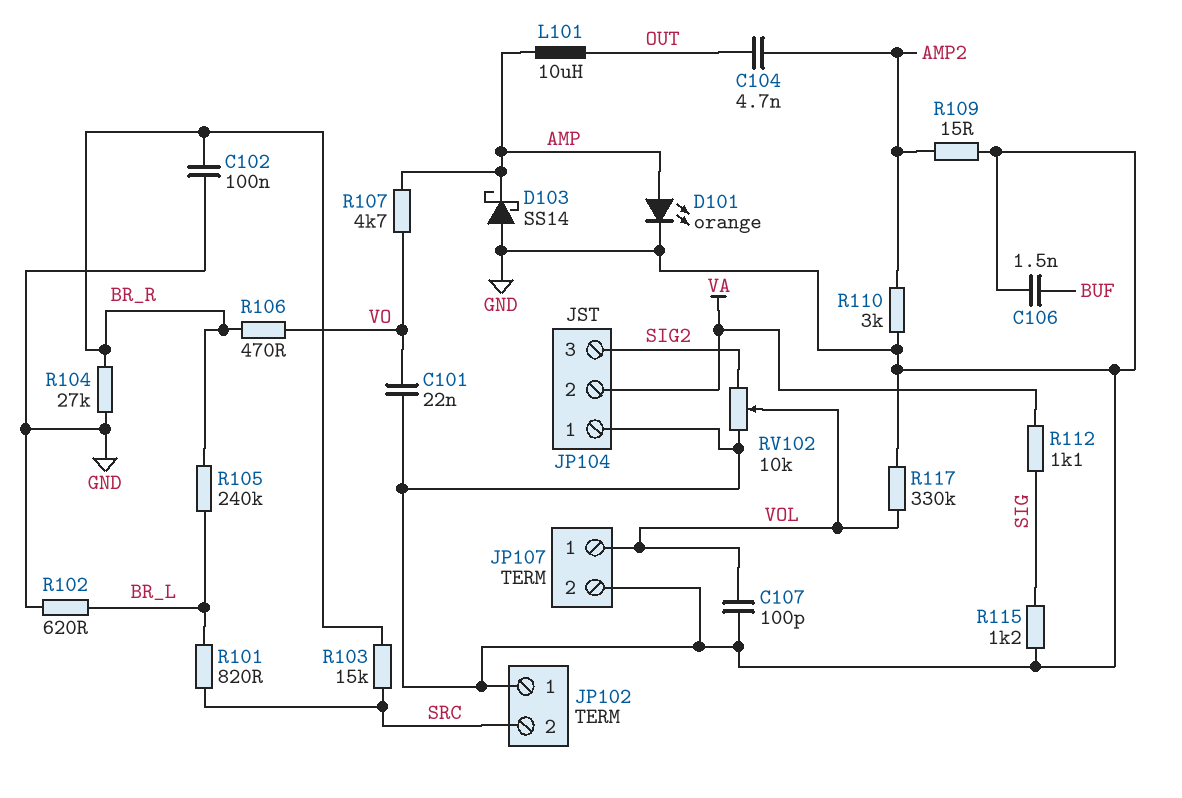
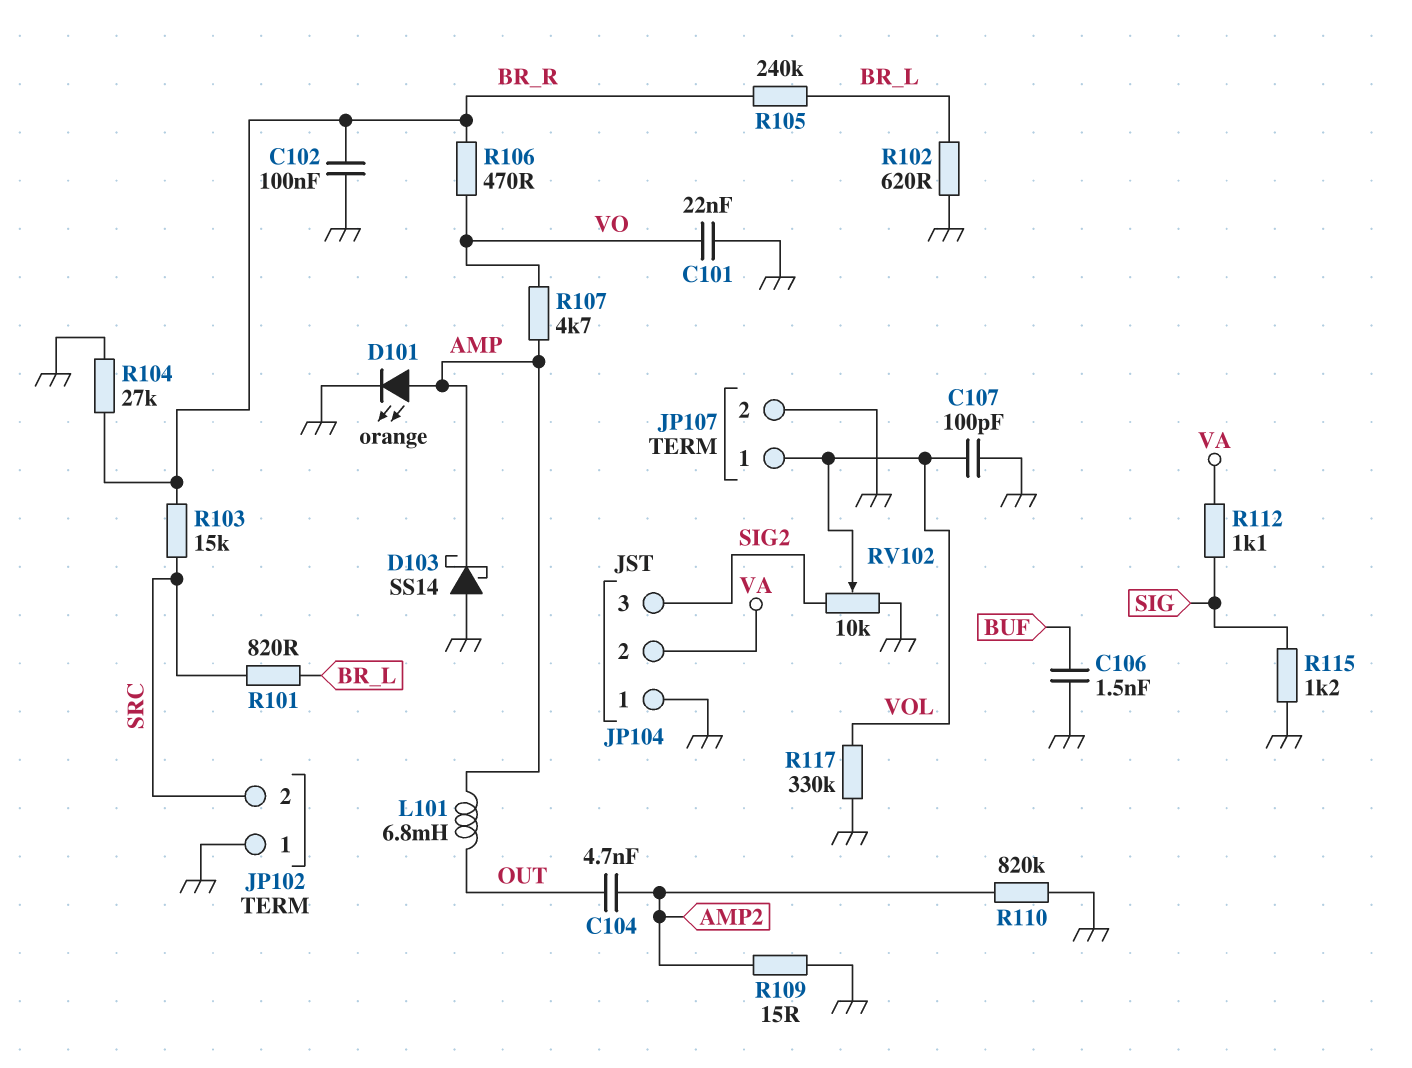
L101: 10uH (AMP, OUT) -> 6.8mH (AMP, OUT)
R110: 3k (AMP2, GND) -> 820k (AMP2, GND)

